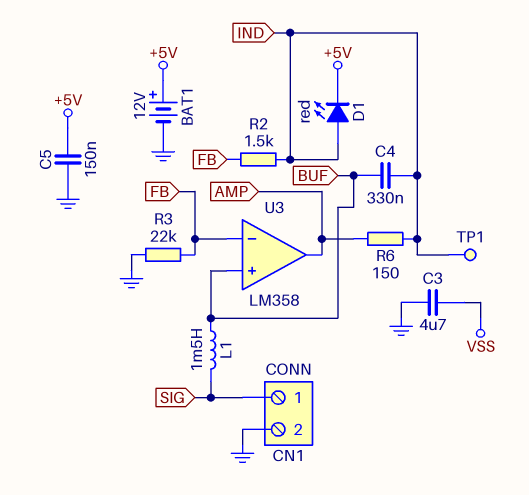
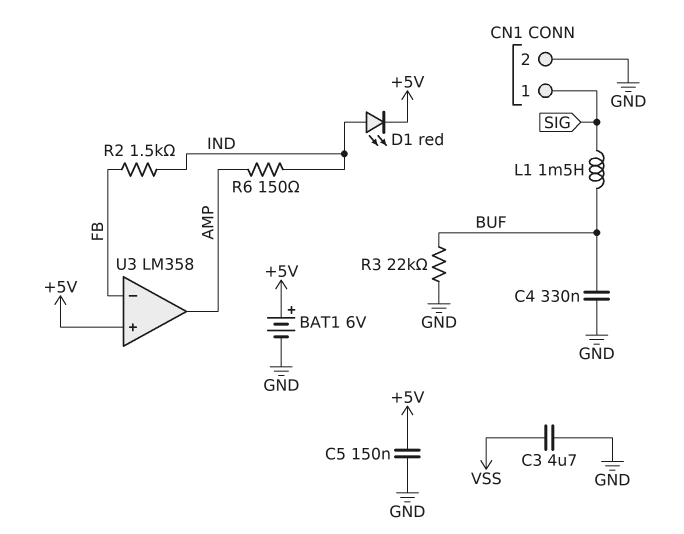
BAT1: 12V (plus +5V, minus GND) -> 6V (plus +5V, minus GND)
C4: 330nF (BUF, IND) -> 330nF (BUF, GND)
R3: 22k (FB, GND) -> 22k (BUF, GND)
TP1: test point (IND) -> none
U3 pin in+: BUF -> +5V

